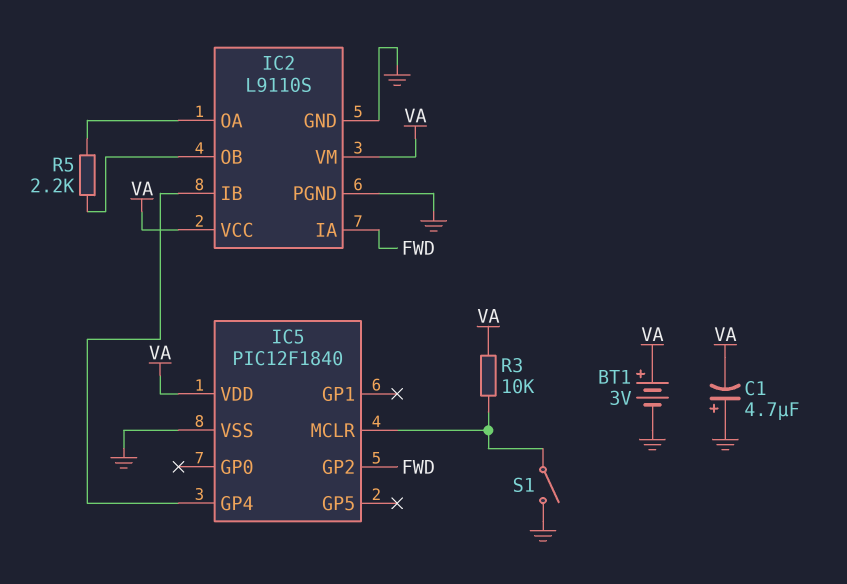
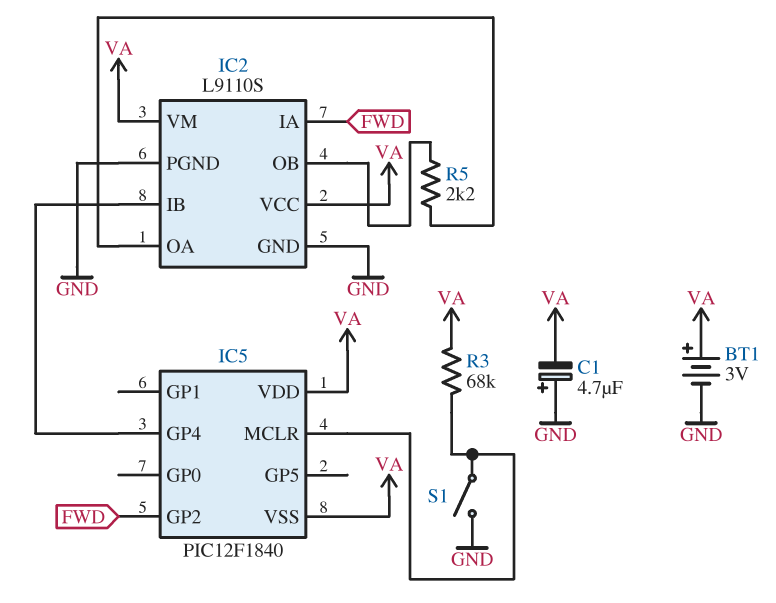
IC5 pin VSS: GND -> VA
R3: 10k (IC5/MCLR, VA) -> 68k (IC5/MCLR, VA)

